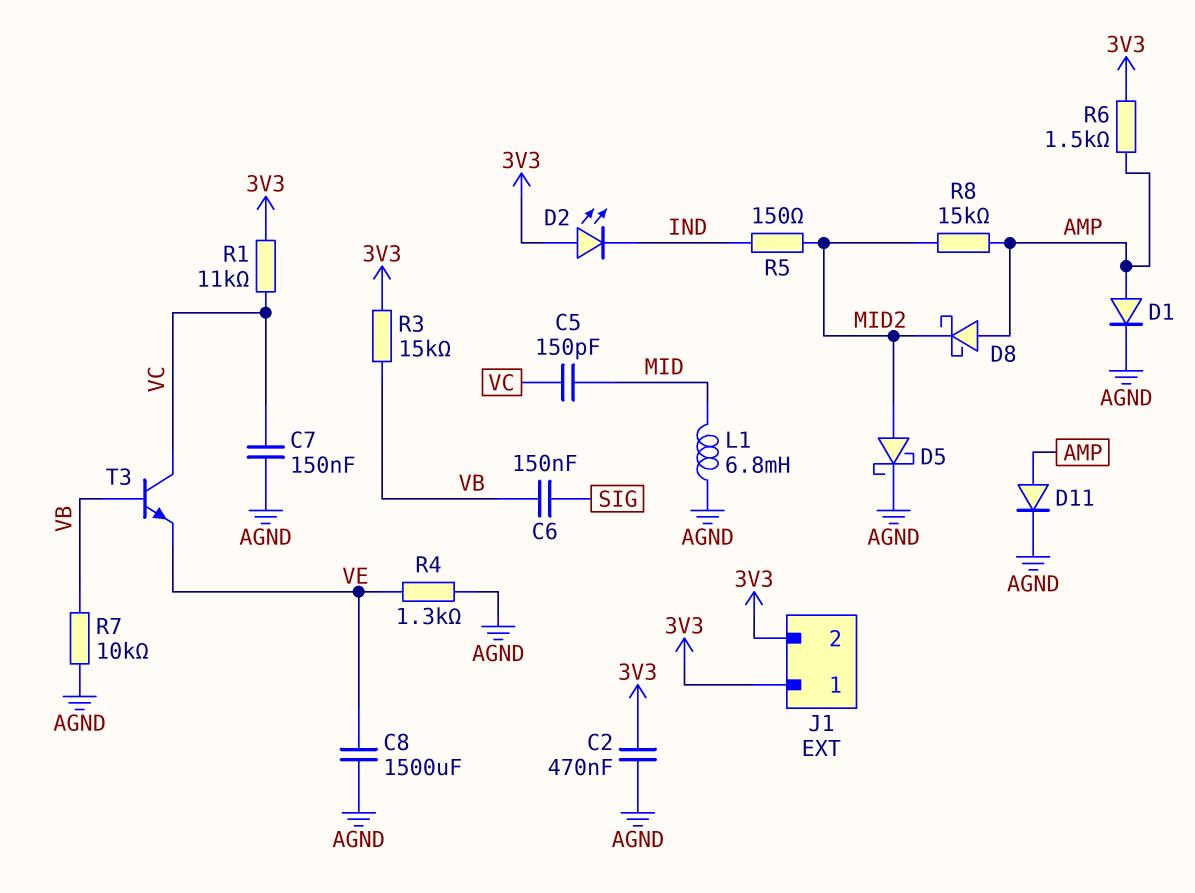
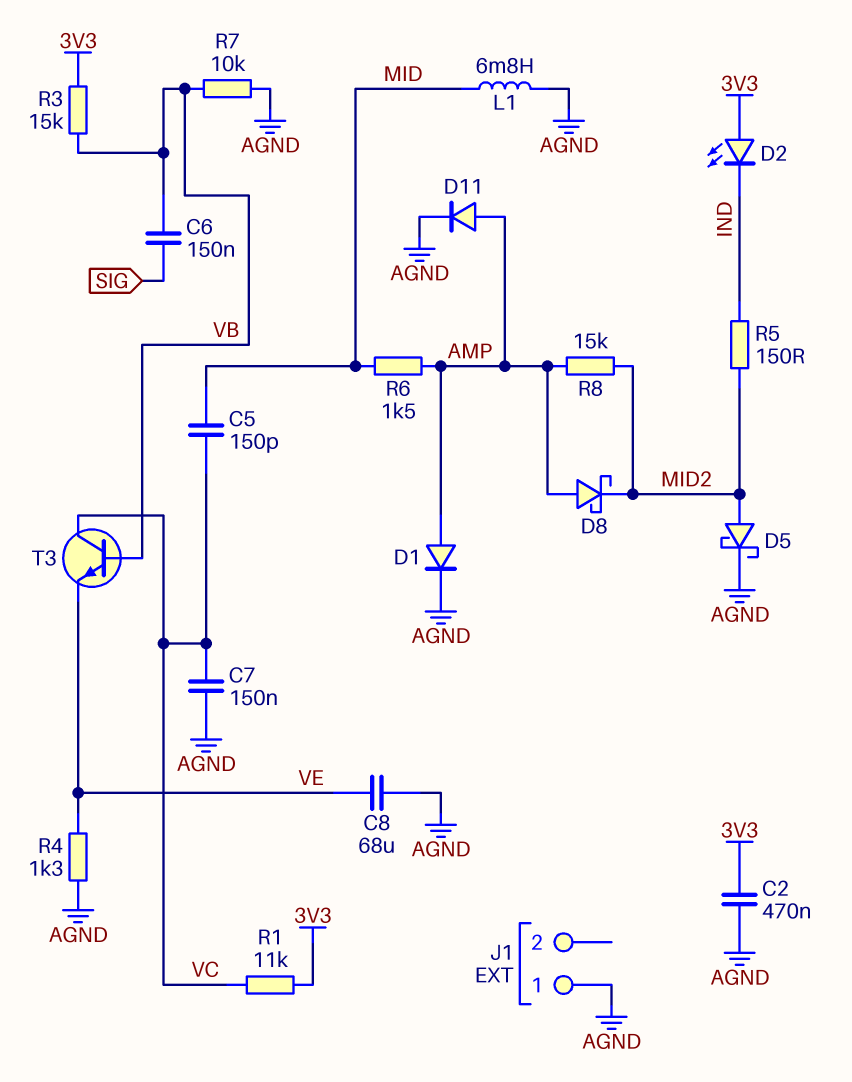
C8: 1500uF (AGND, VE) -> 68uF (AGND, VE)
J1 pin 1: 3V3 -> AGND
J1 pin 2: 3V3 -> none
R6: 1.5k (3V3, AMP) -> 1.5k (AMP, MID)

